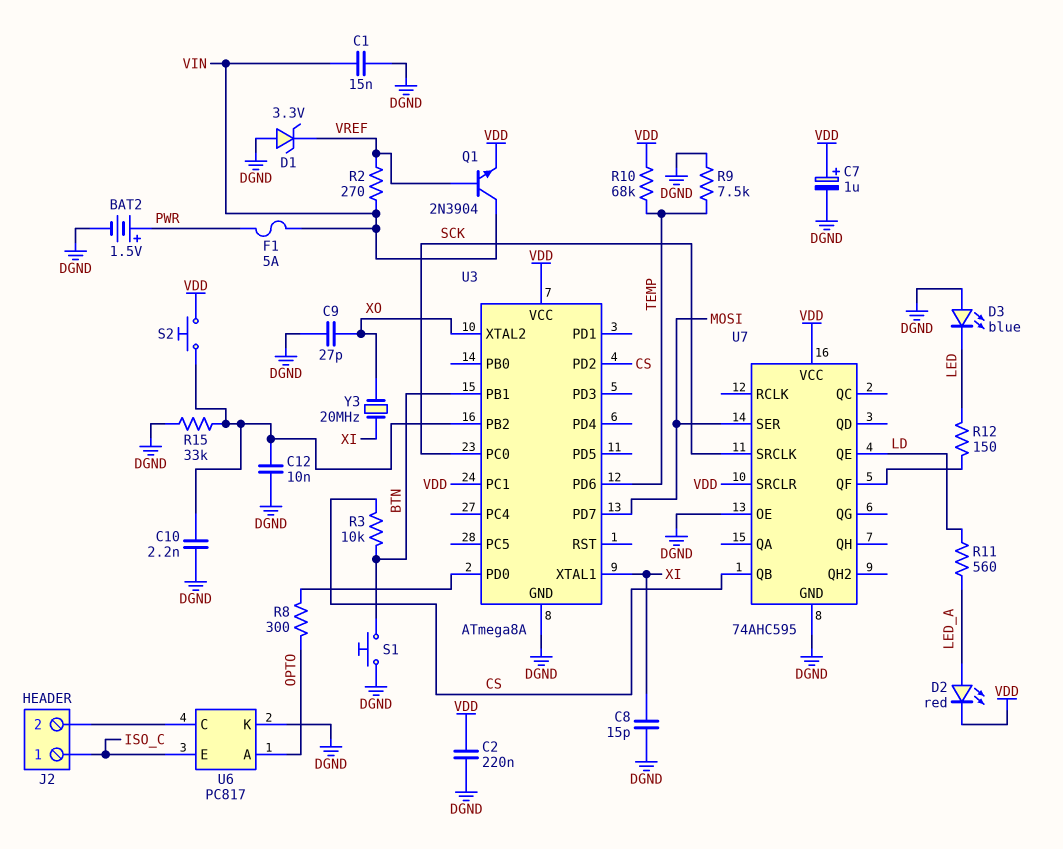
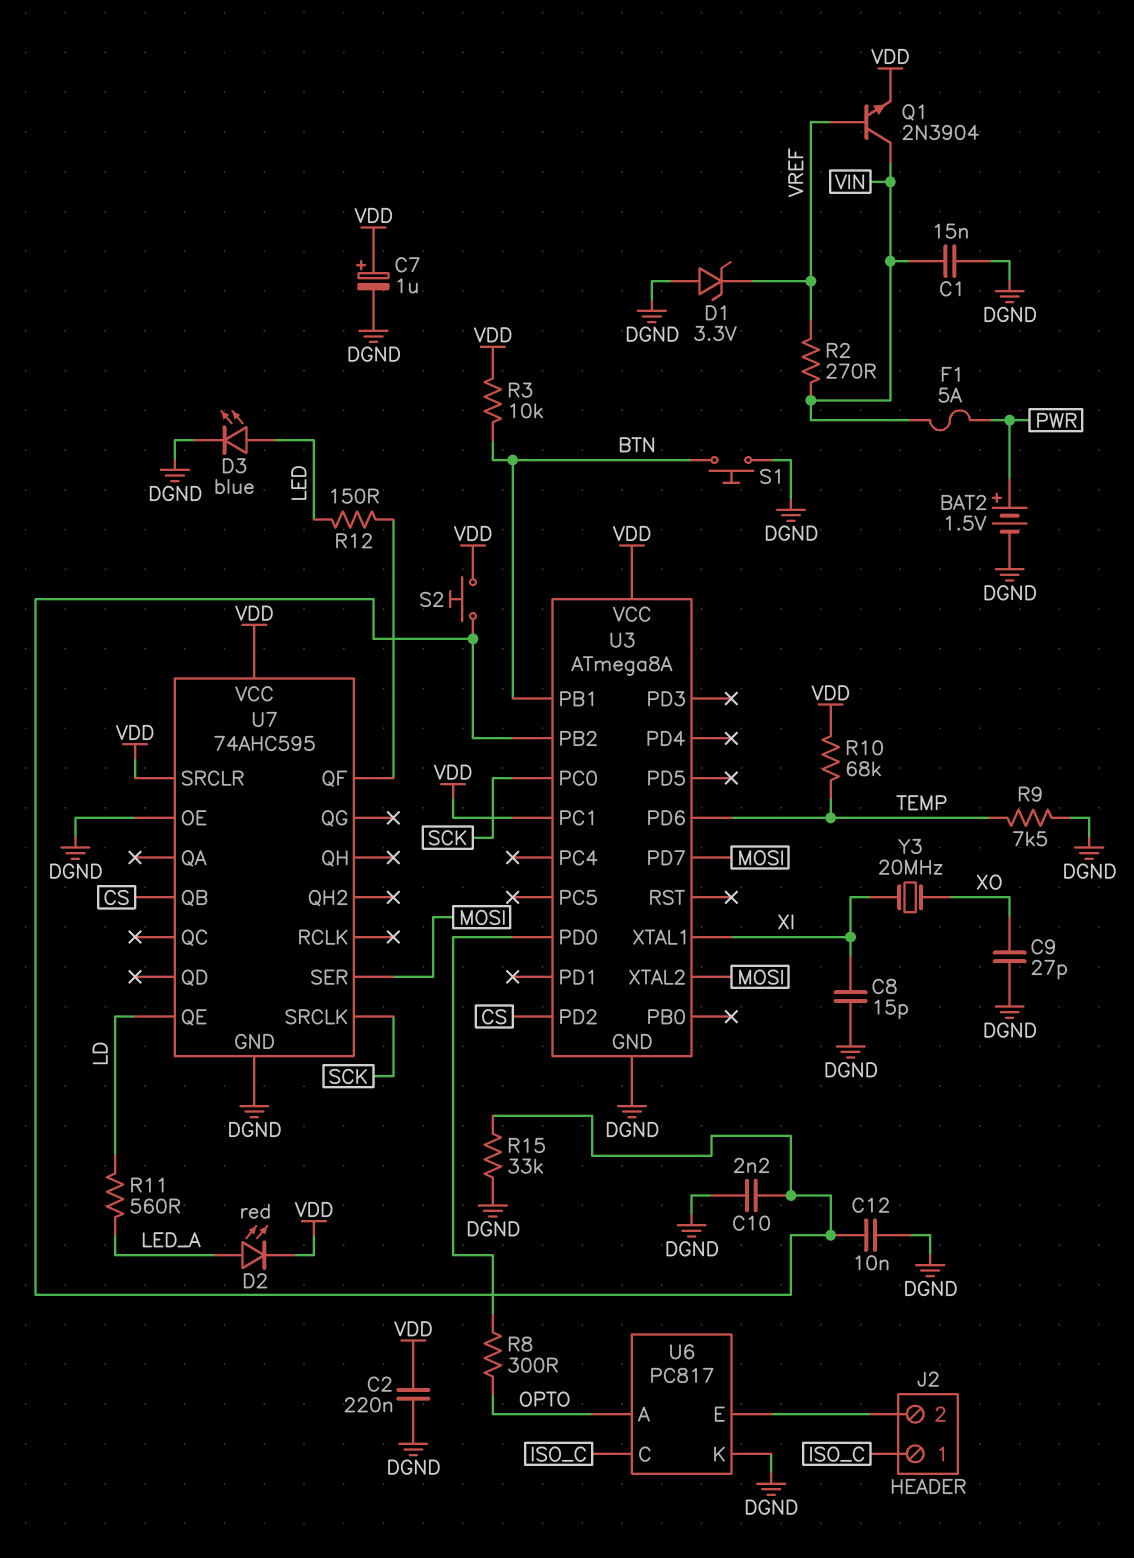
D3: LED blue (A DGND, K LED) -> LED blue (A LED, K DGND)
R3: 10k (BTN, CS) -> 10k (BTN, VDD)
U3 pin XTAL2: XO -> MOSI
U6 pin C: J2/2 -> ISO_C
U6 pin E: ISO_C -> J2/2

